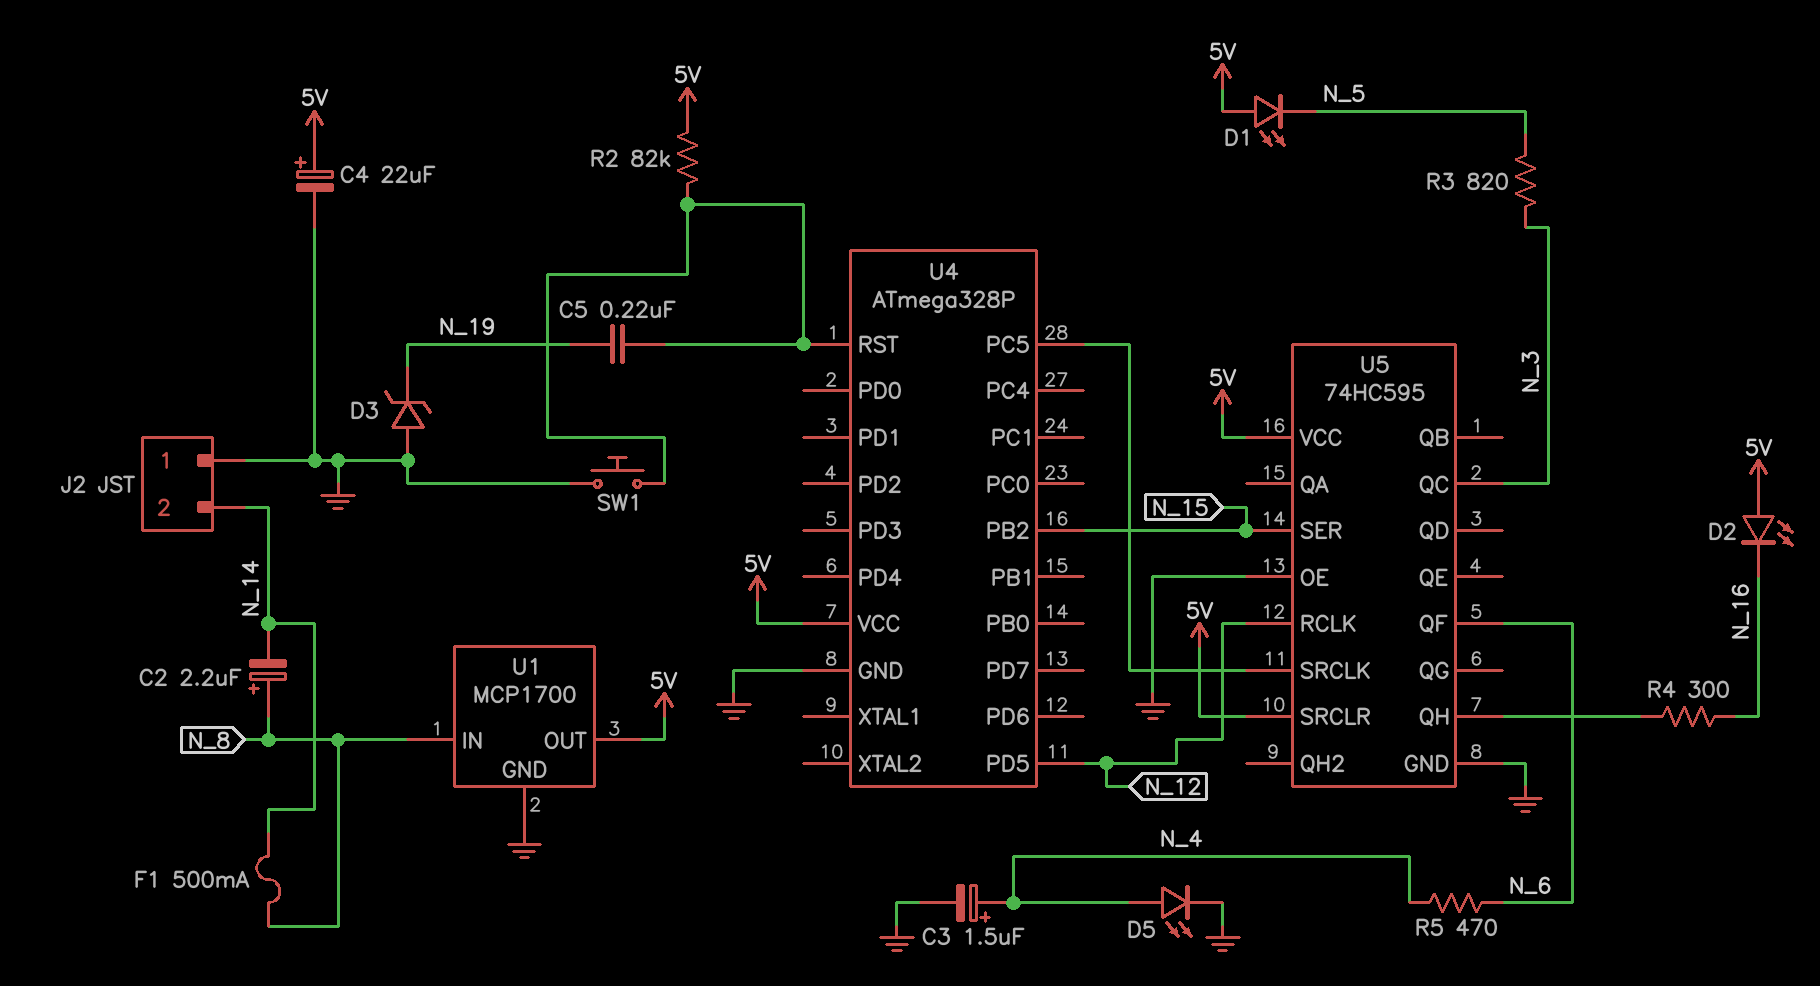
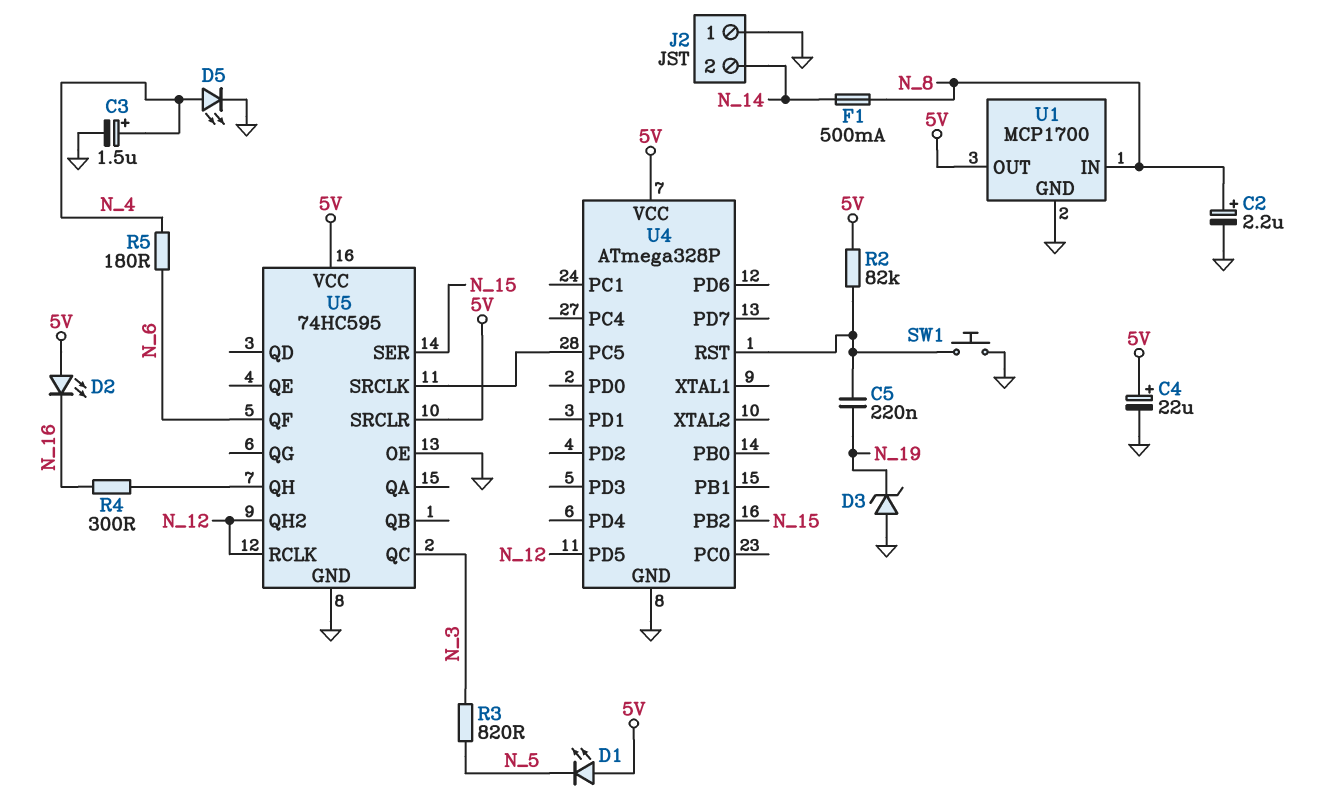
C2: 2.2uF (plus N_8, minus N_14) -> 2.2uF (plus N_8, minus GND)
R5: 470 (N_4, N_6) -> 180 (N_4, N_6)
U5 pin QH2: none -> N_12

